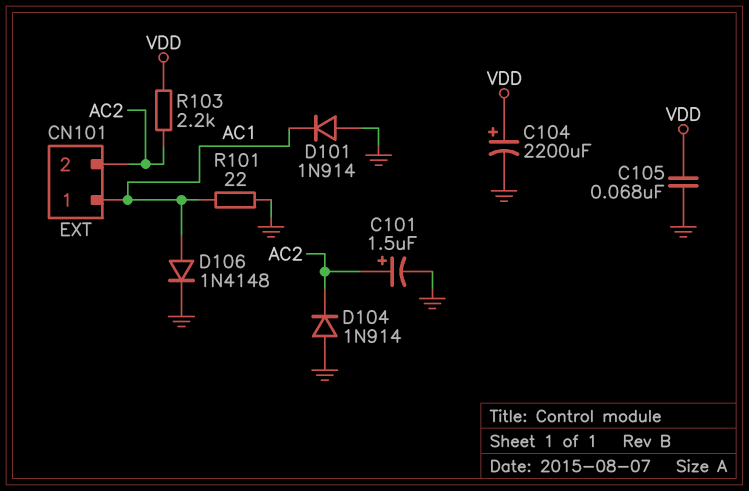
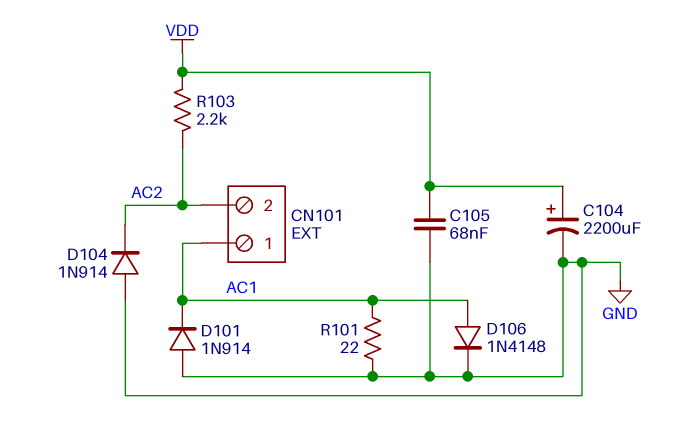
C101: 1.5uF (plus AC2, minus GND) -> none

